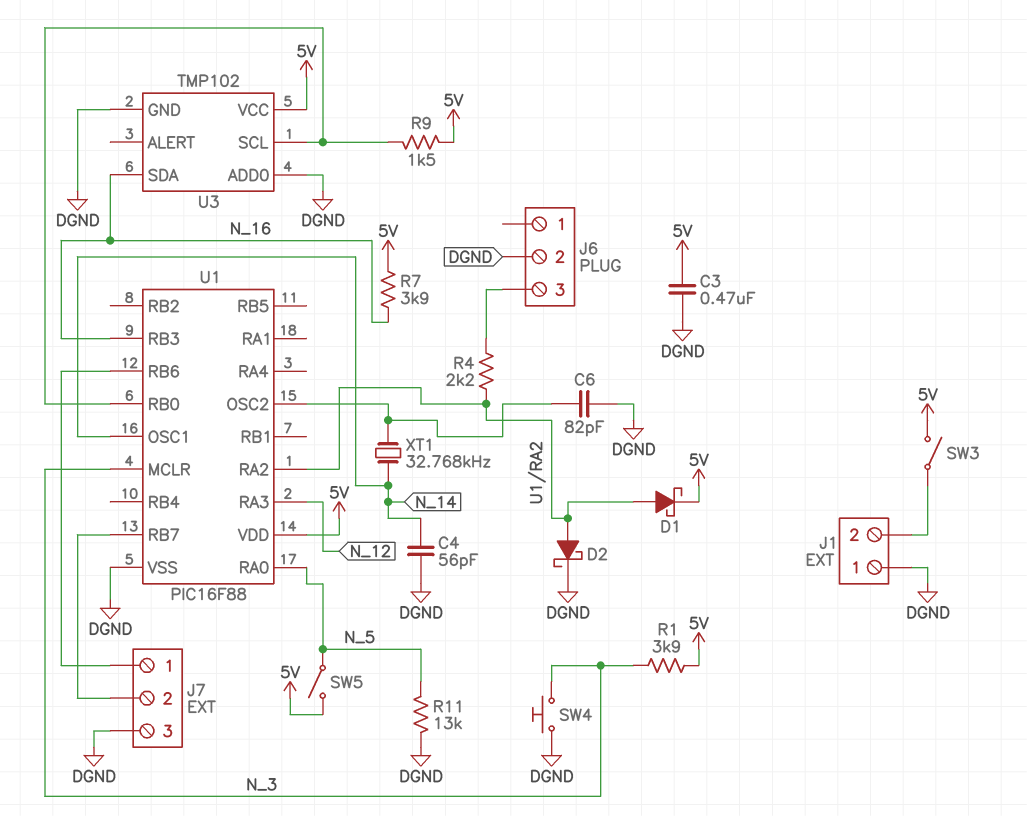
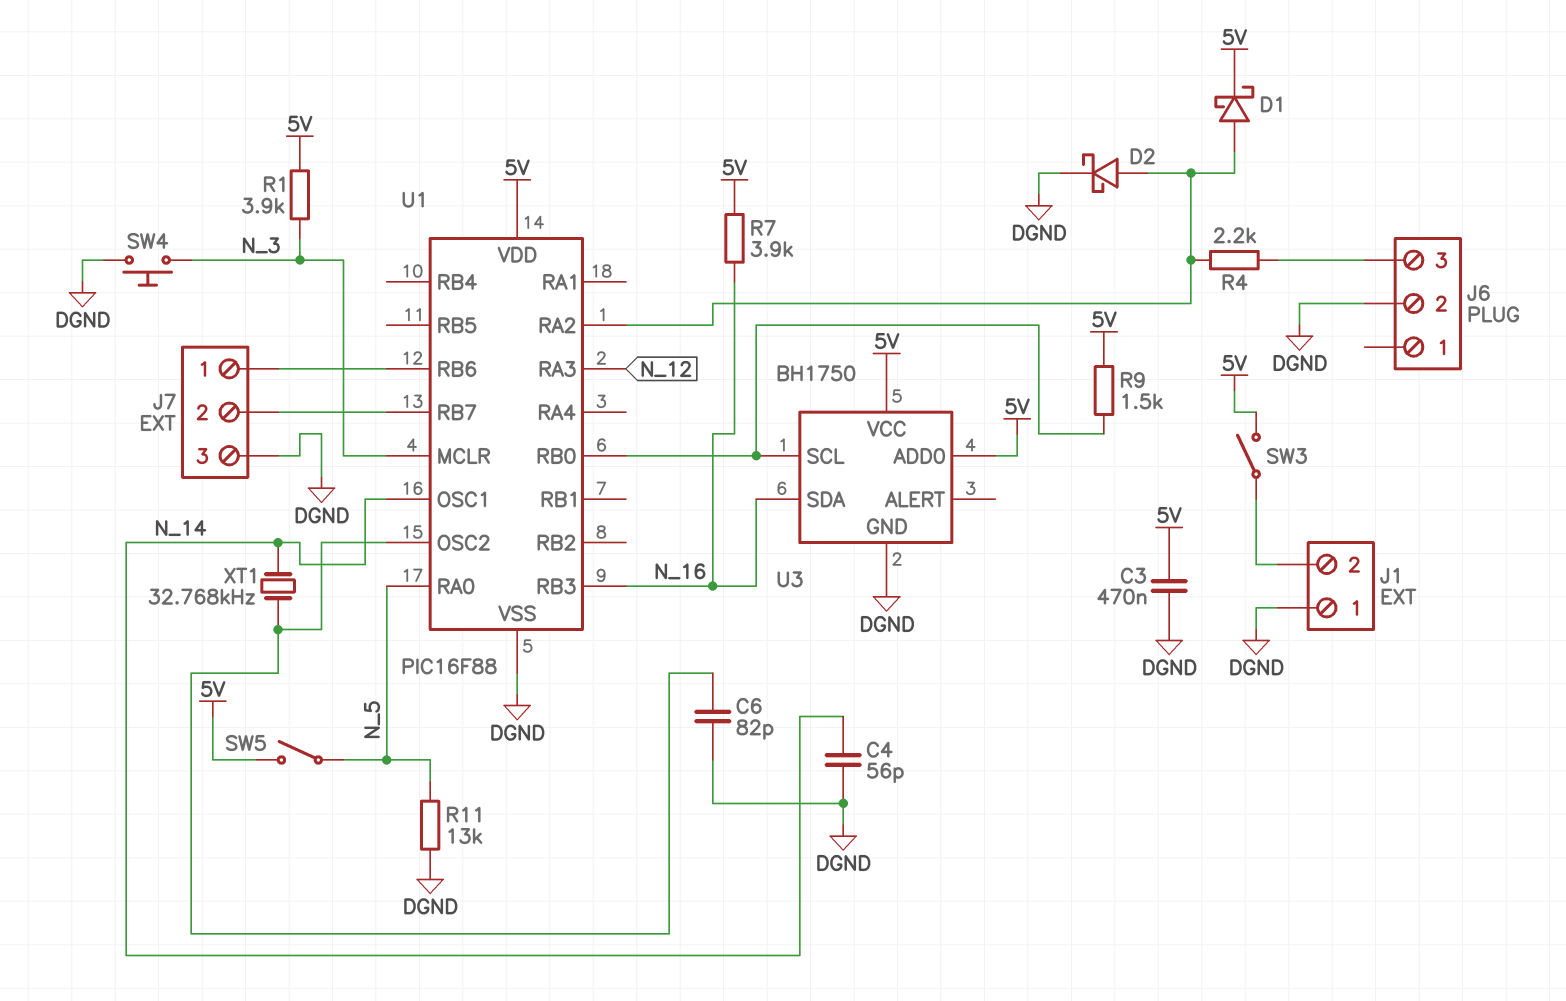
U3: TMP102 -> BH1750
U3 pin ADD0: DGND -> 5V

